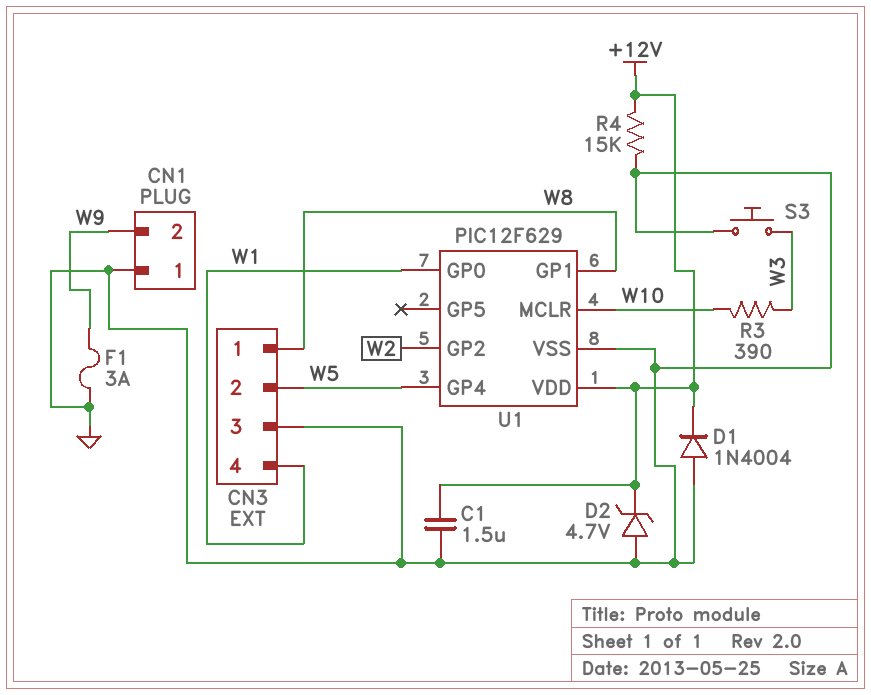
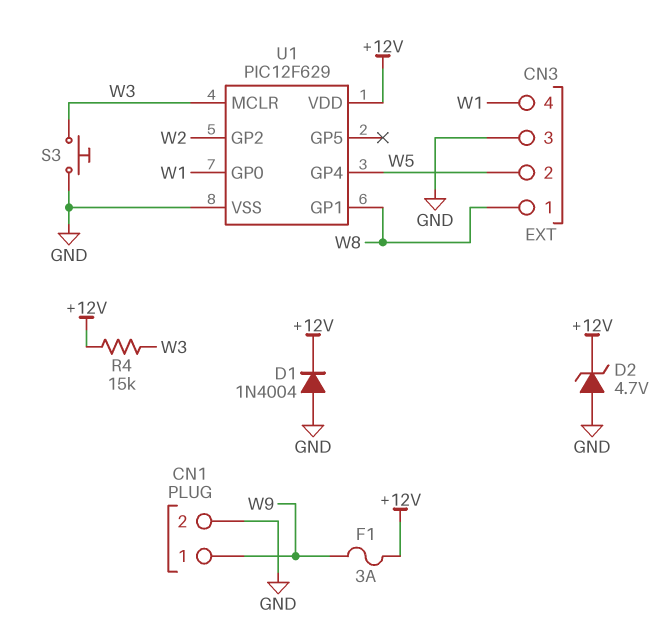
C1: 1.5uF (+12V, GND) -> none
CN1 pin 1: GND -> W9
CN1 pin 2: W9 -> GND
F1: 3A (GND, W9) -> 3A (+12V, W9)
R3: 390 (W3, W10) -> none
R4: 15k (+12V, GND) -> 15k (+12V, W3)
U1 pin MCLR: W10 -> W3

